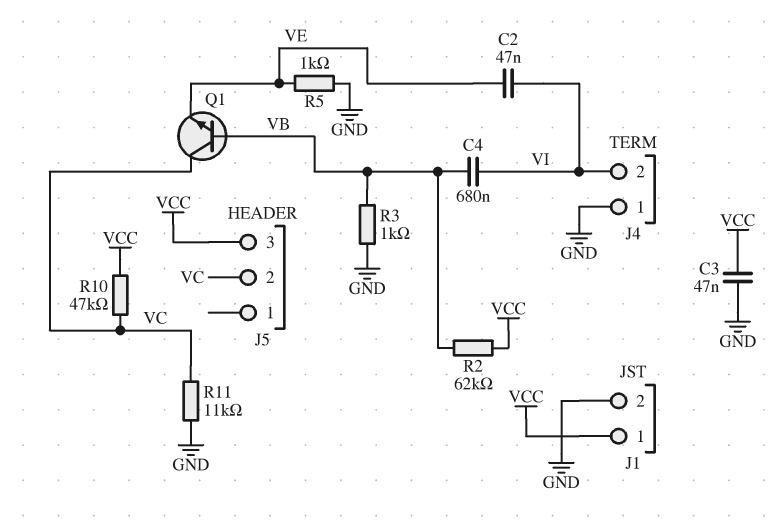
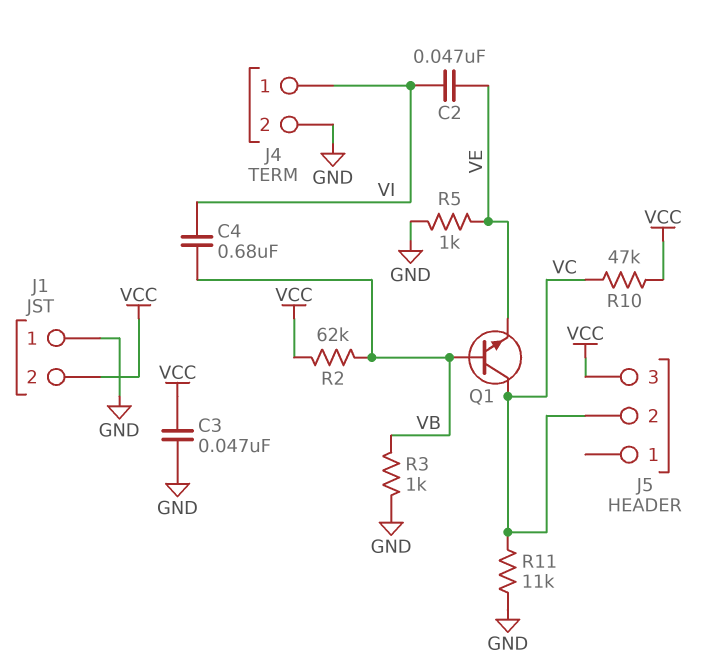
J1 pin 1: VCC -> GND
J1 pin 2: GND -> VCC
J4 pin 1: GND -> VI
J4 pin 2: VI -> GND

